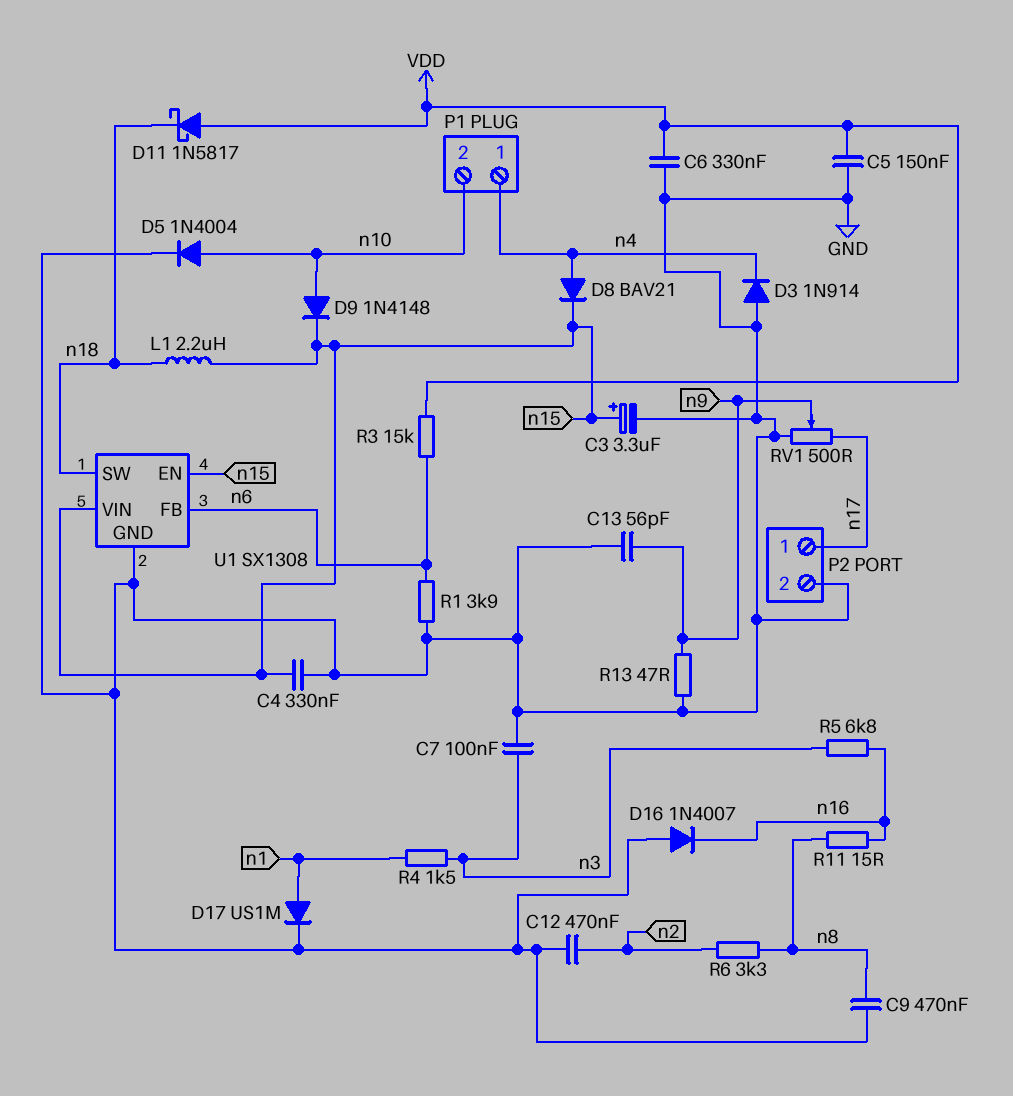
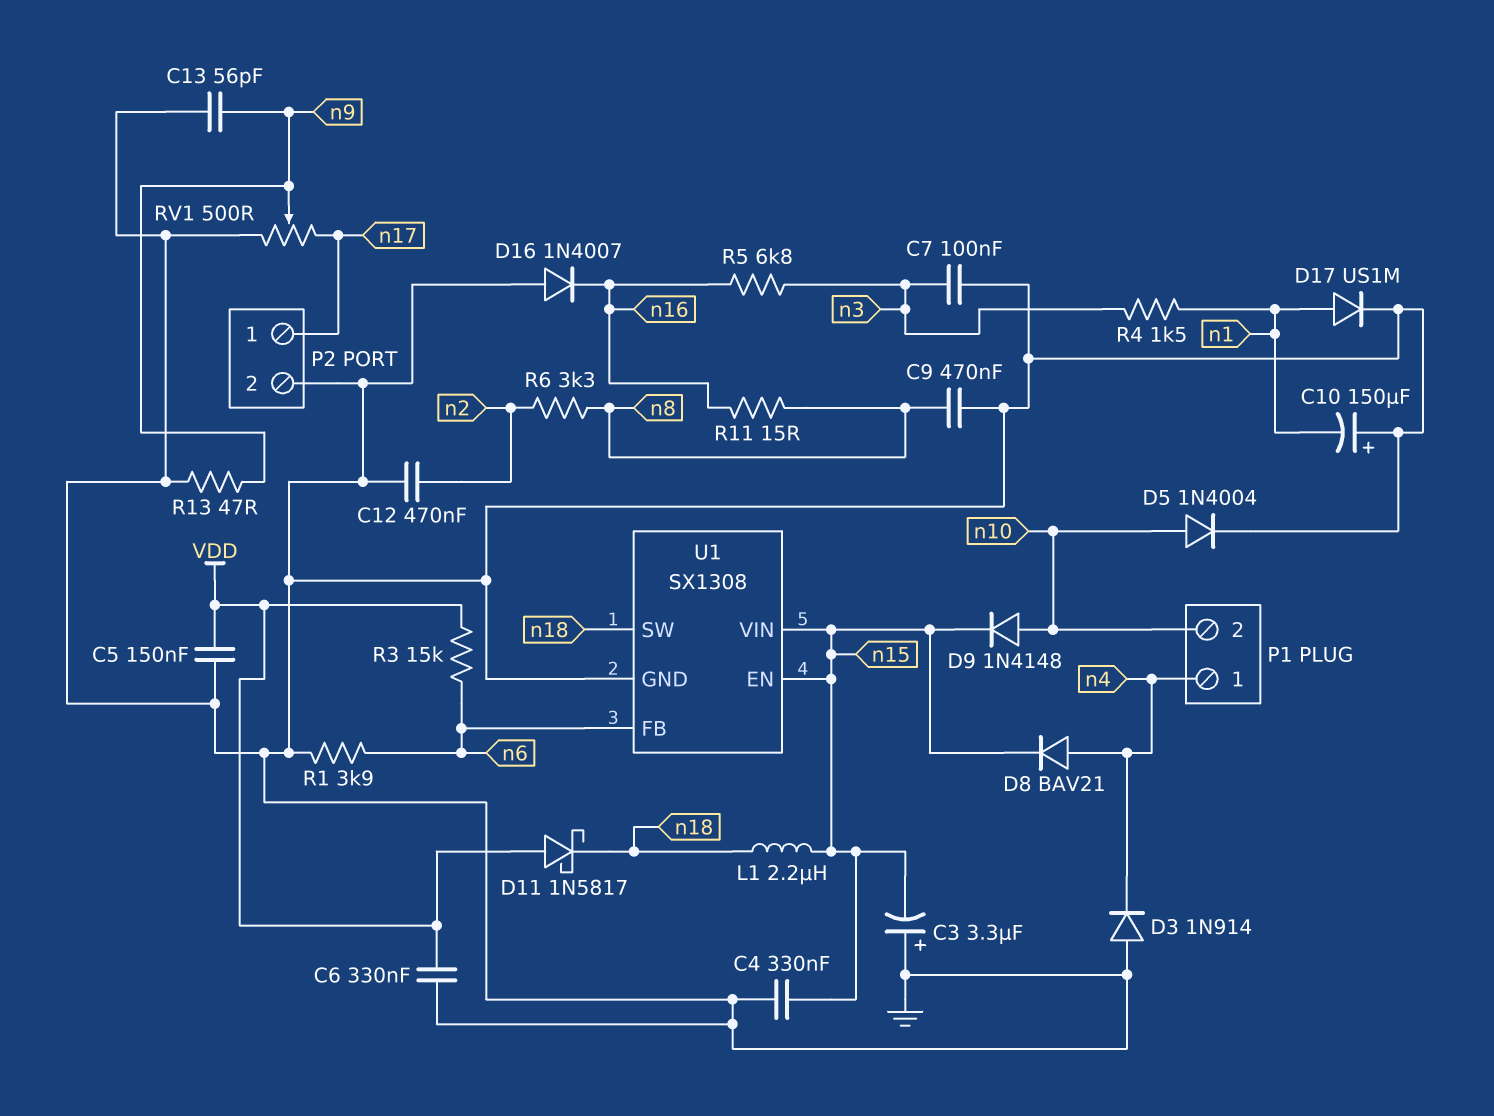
C3: 3.3uF (plus n15, minus GND) -> 3.3uF (plus GND, minus n15)
C10: none -> 150uF (plus GND, minus n1)

